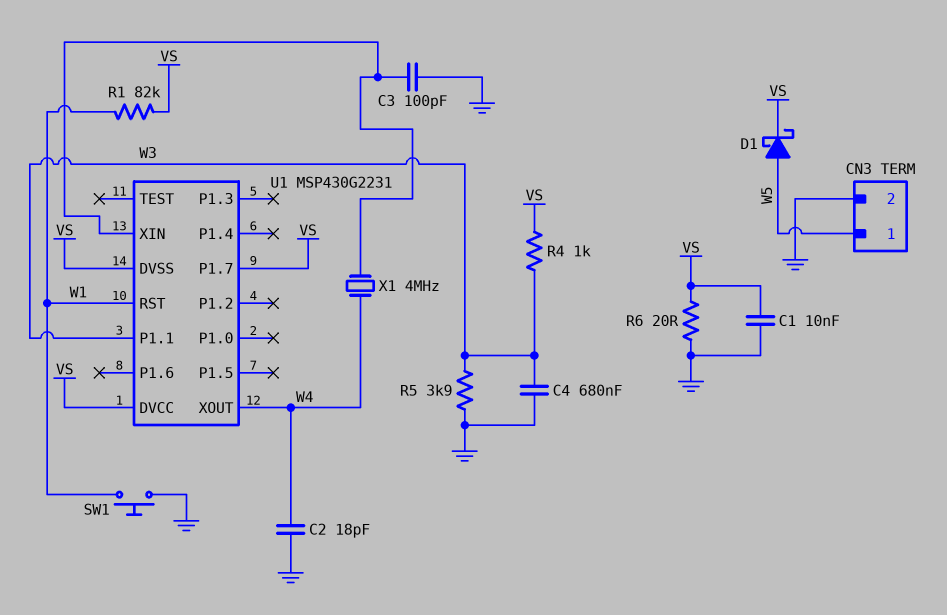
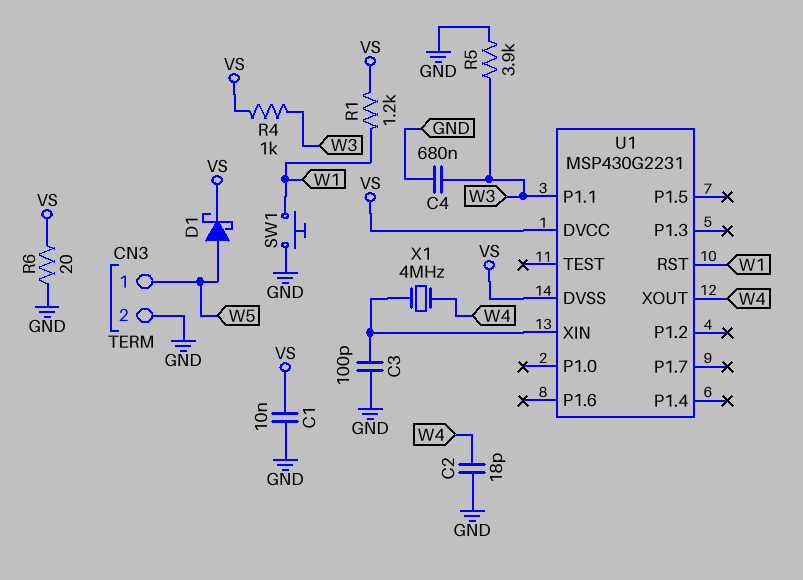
R1: 82k (VS, W1) -> 1.2k (VS, W1)
U1 pin P1.7: VS -> none

